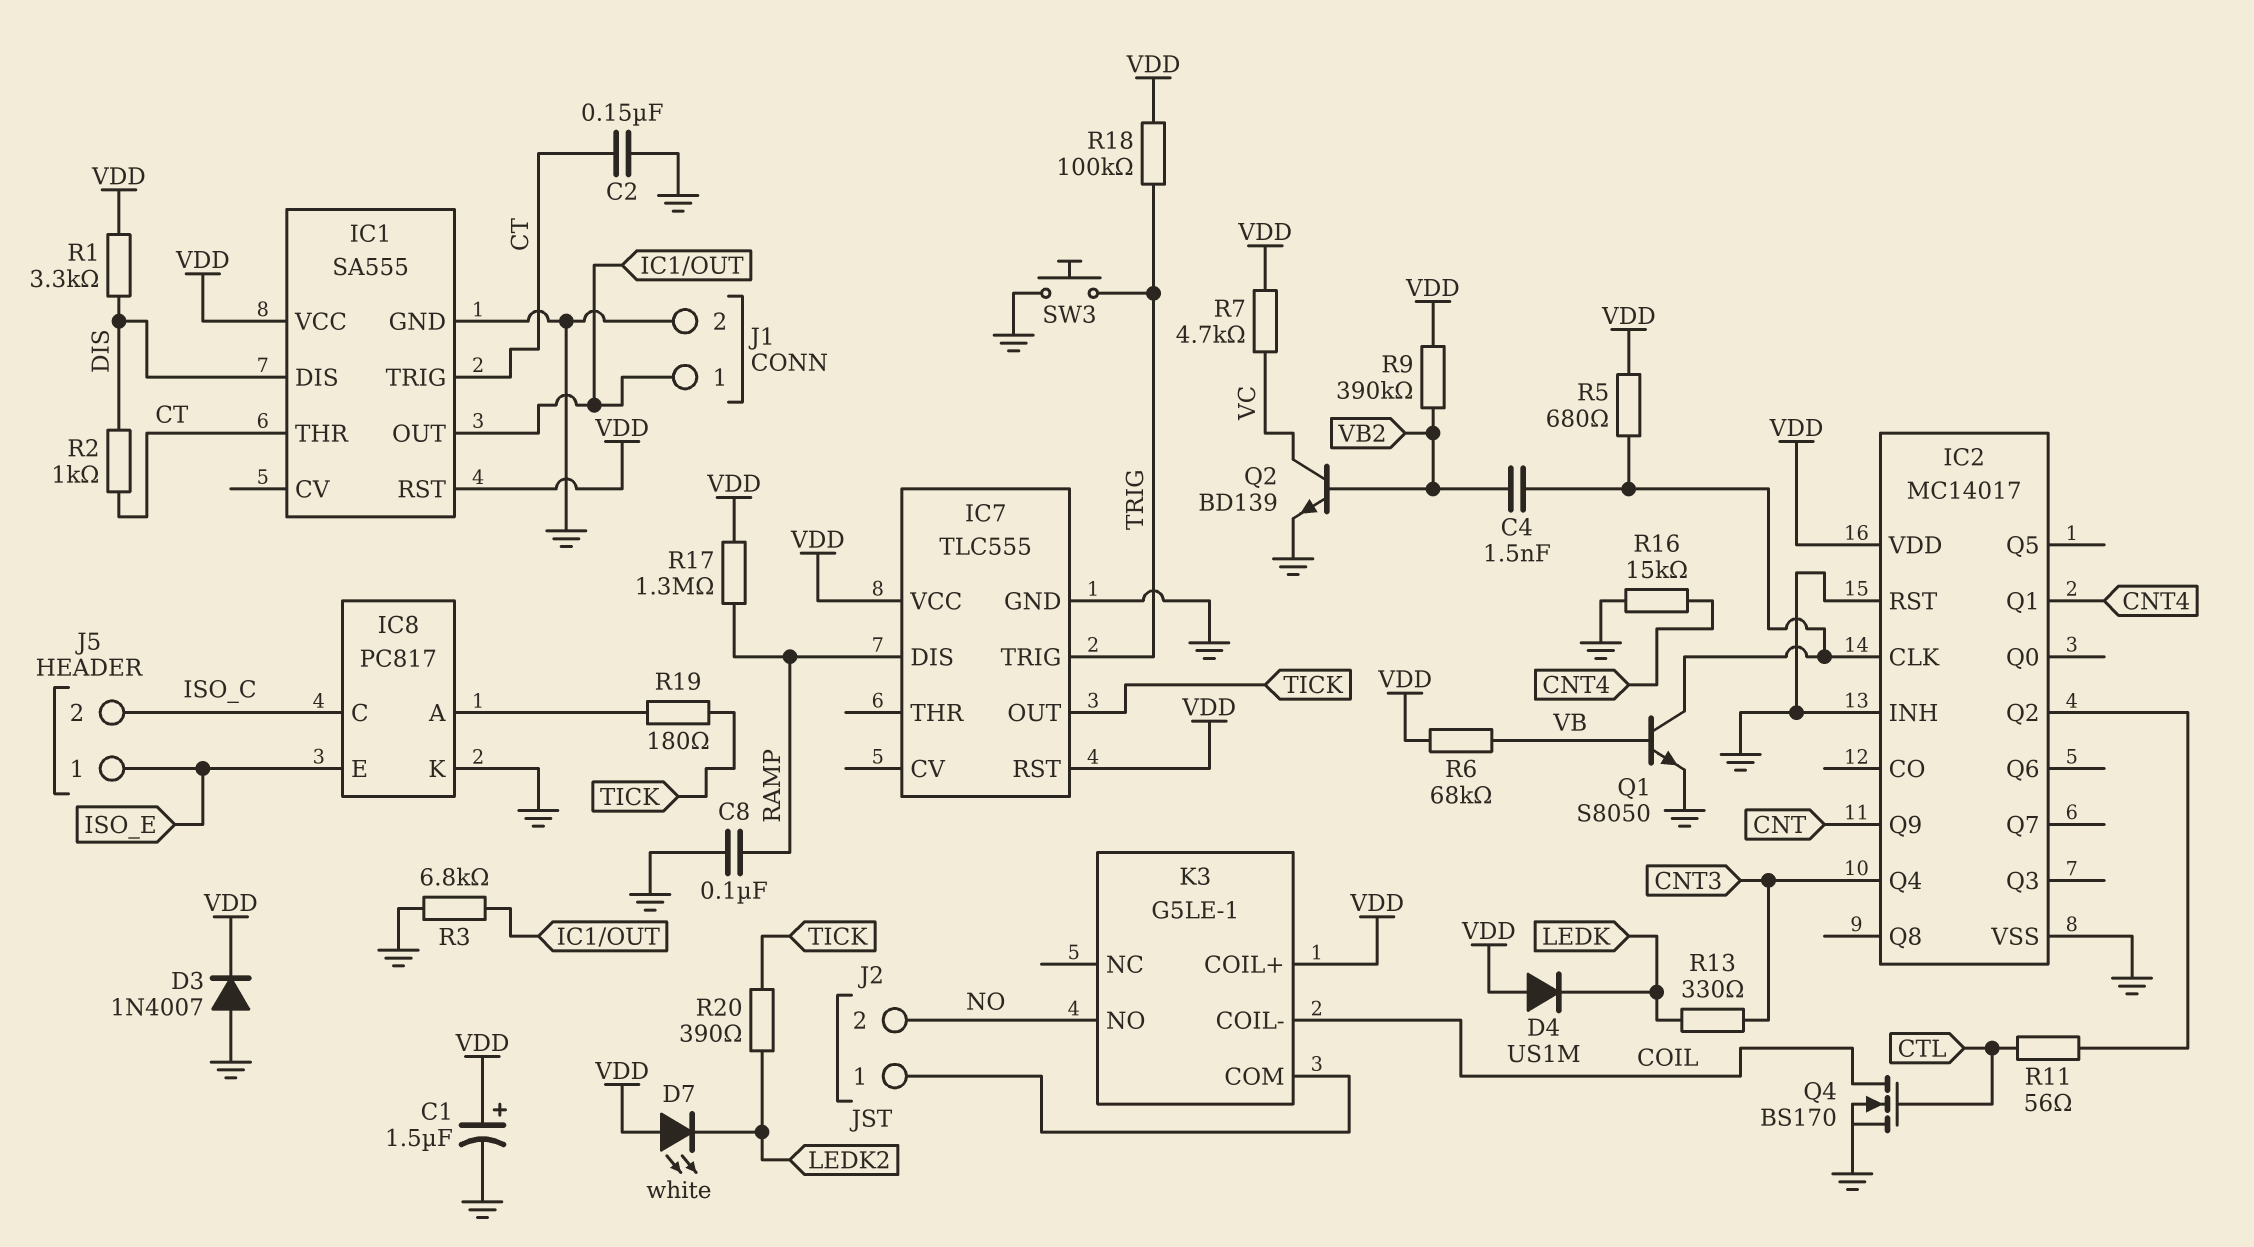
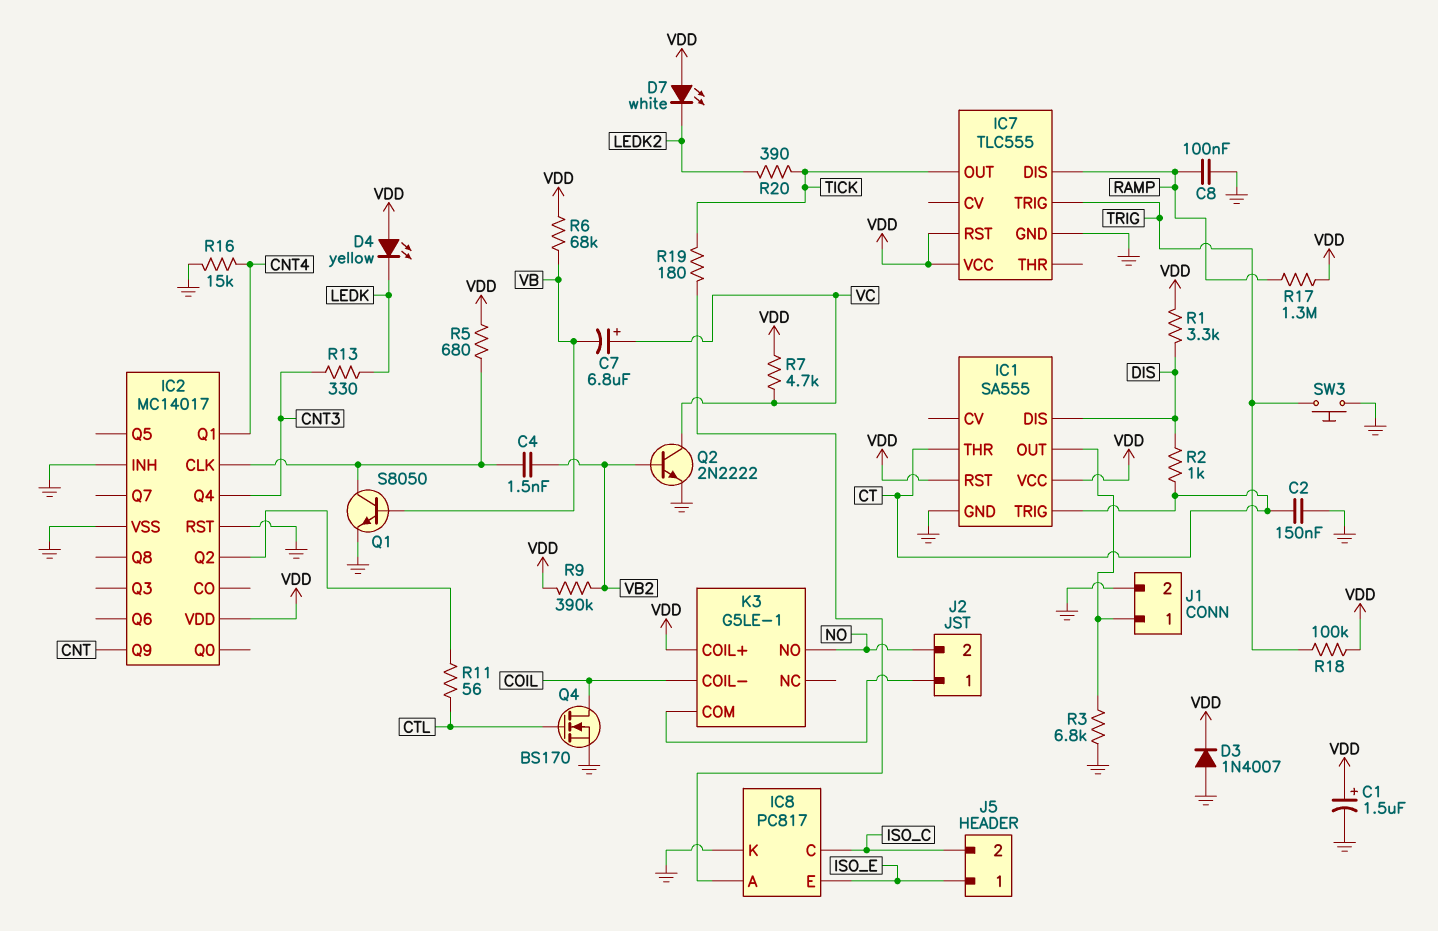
C7: none -> 6.8uF (plus VC, minus VB)
D4: diode US1M (A VDD, K LEDK) -> LED yellow (A VDD, K LEDK)
Q2: NPN BD139 (B VB2, C VC, E GND) -> NPN 2N2222 (B VB2, C VC, E GND)

